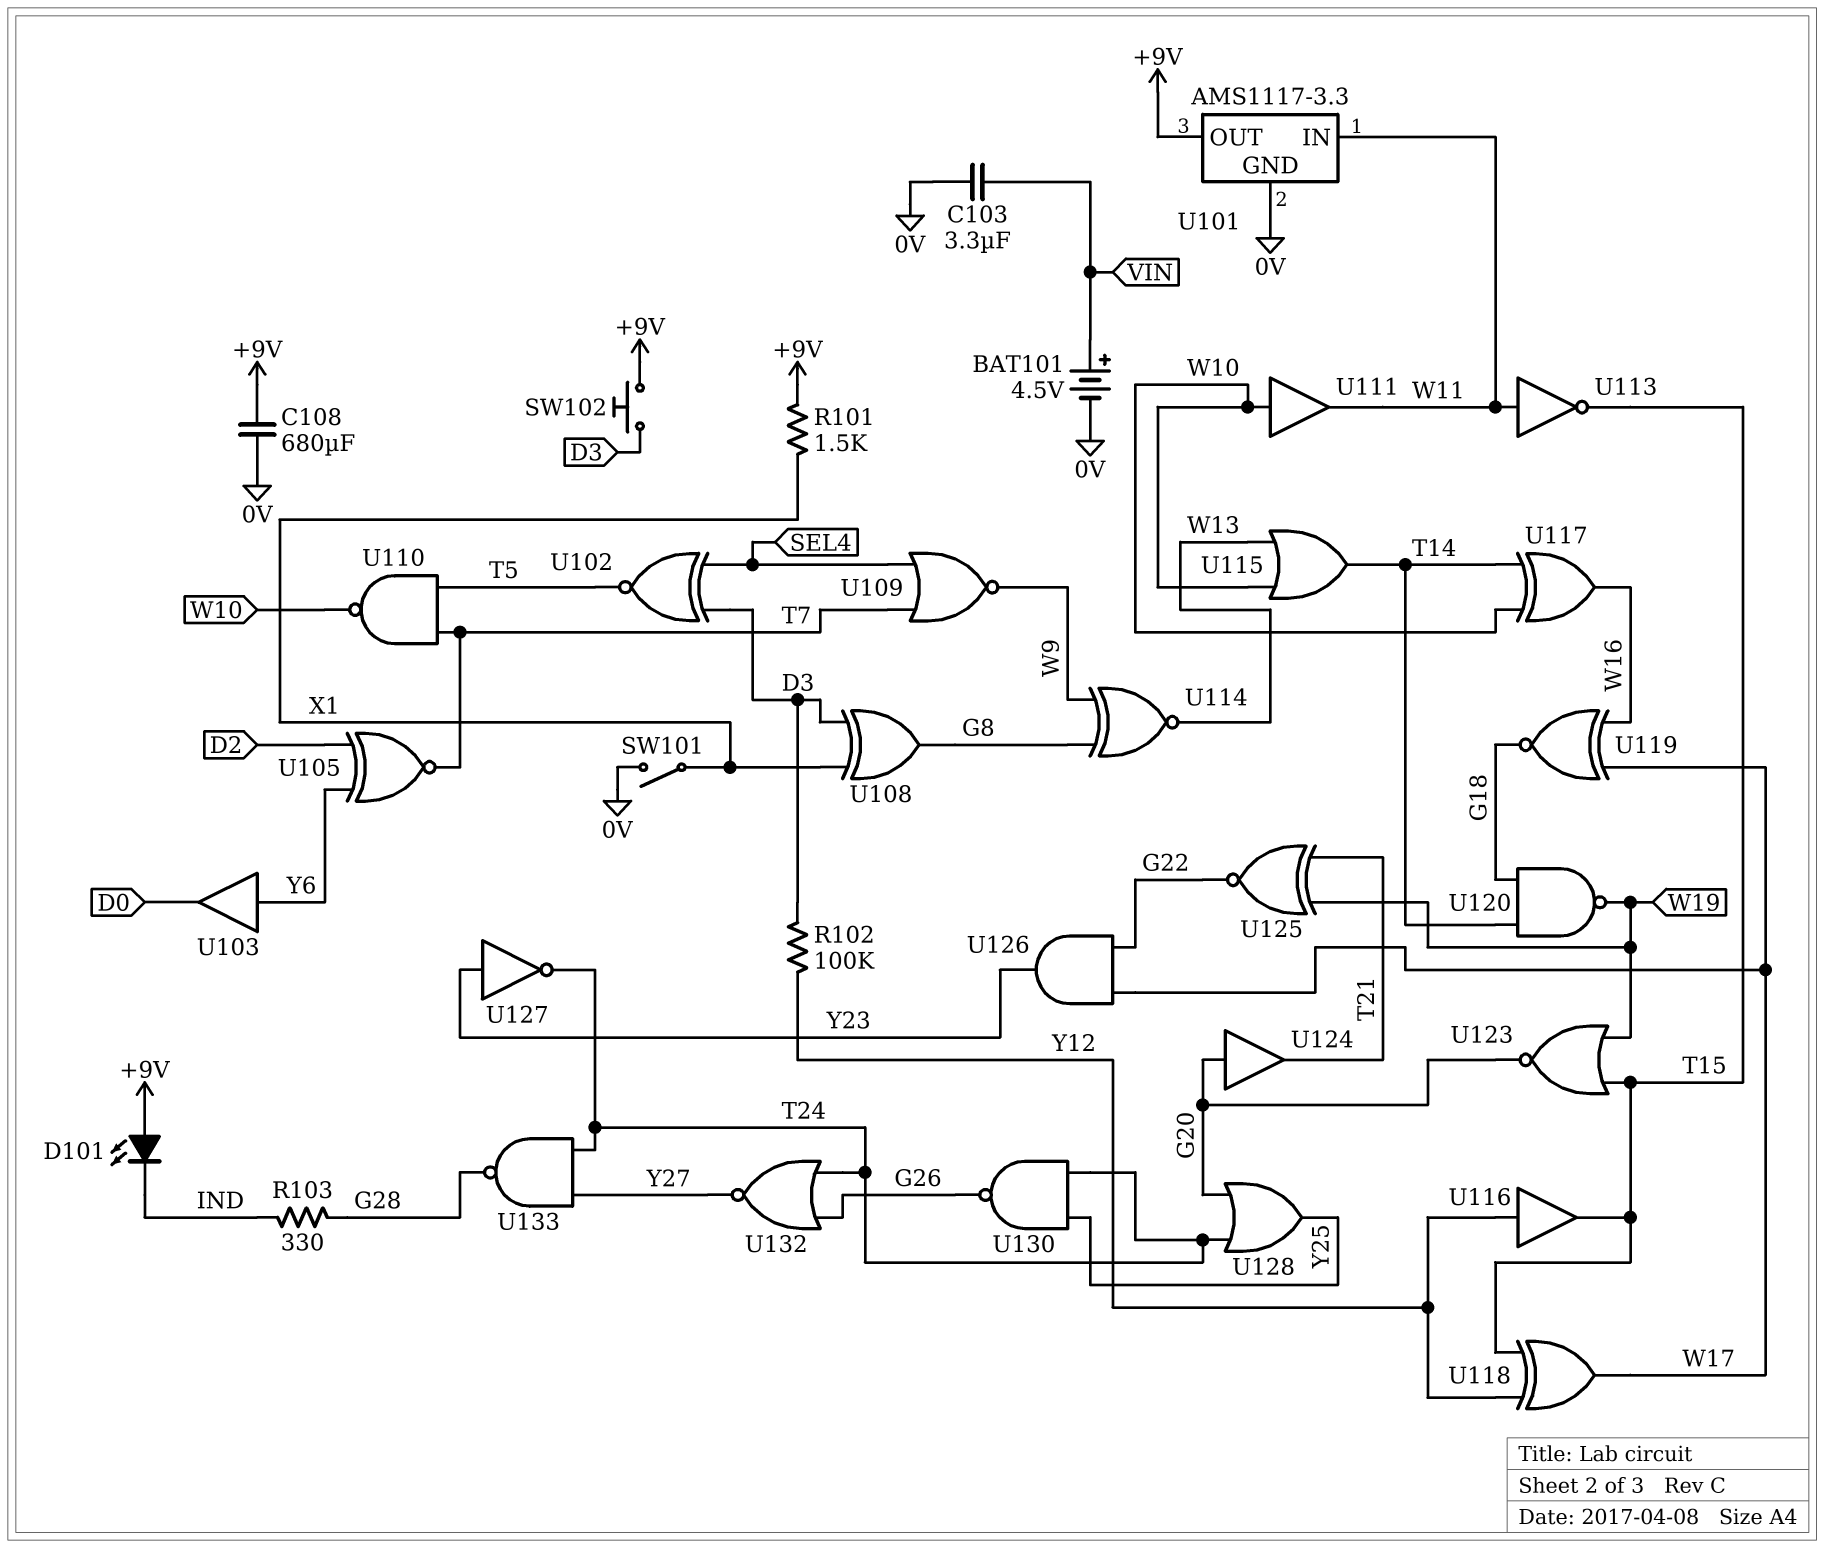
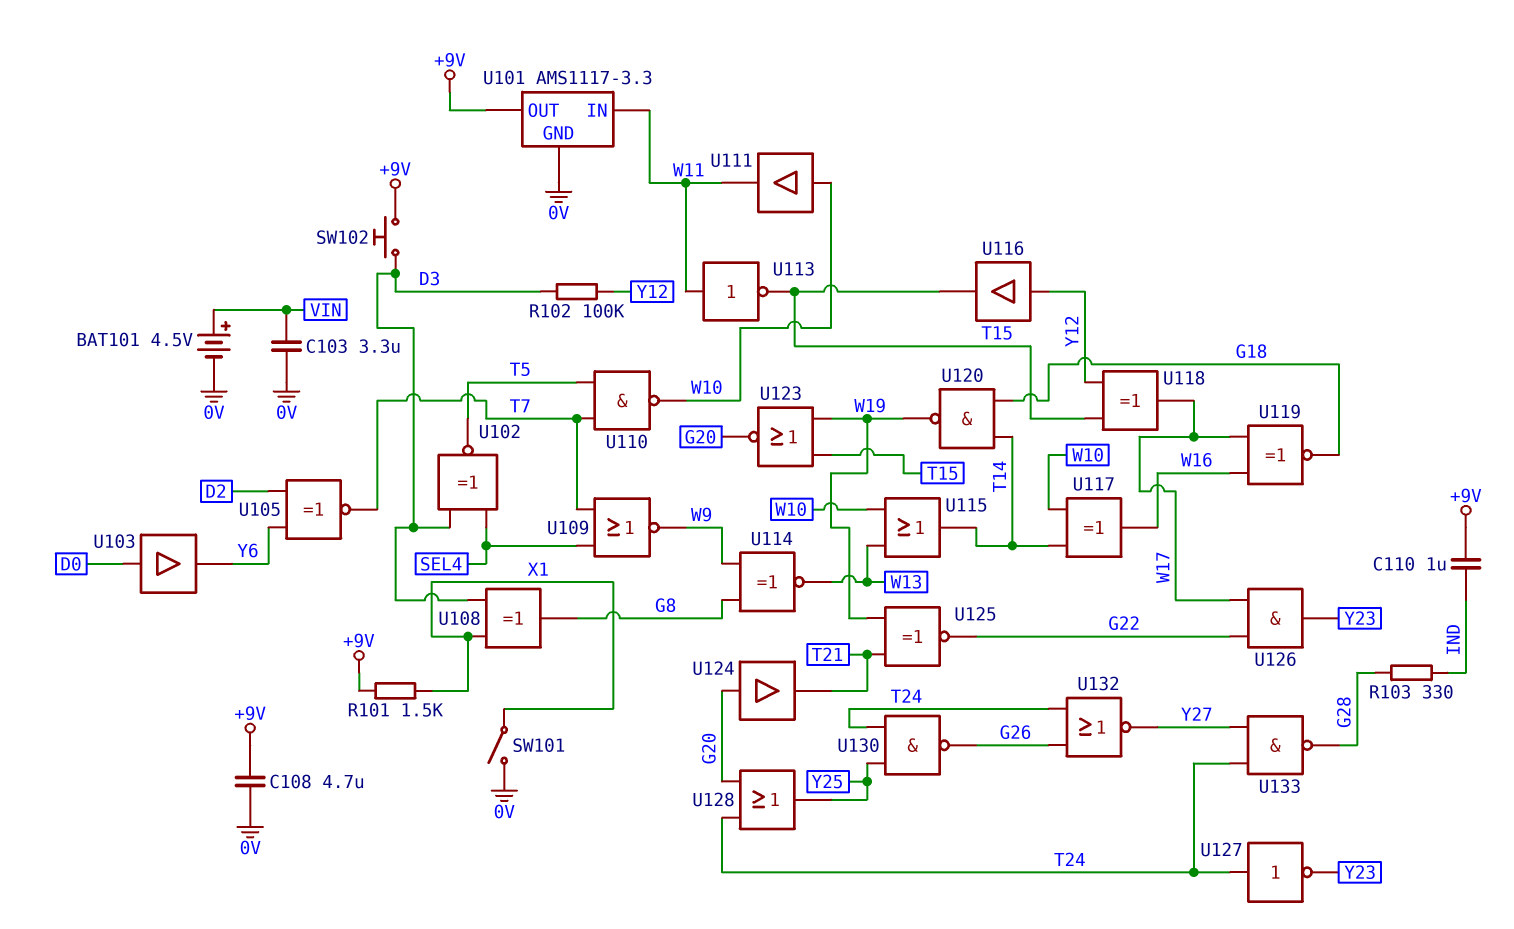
C108: 680uF (+9V, 0V) -> 4.7uF (+9V, 0V)
C110: none -> 1uF (+9V, IND)
D101: LED (A +9V, K IND) -> none
U103: buffer (in Y6, out D0) -> buffer (in D0, out Y6)
U127: NOT (in Y23, out T24) -> NOT (in T24, out Y23)

